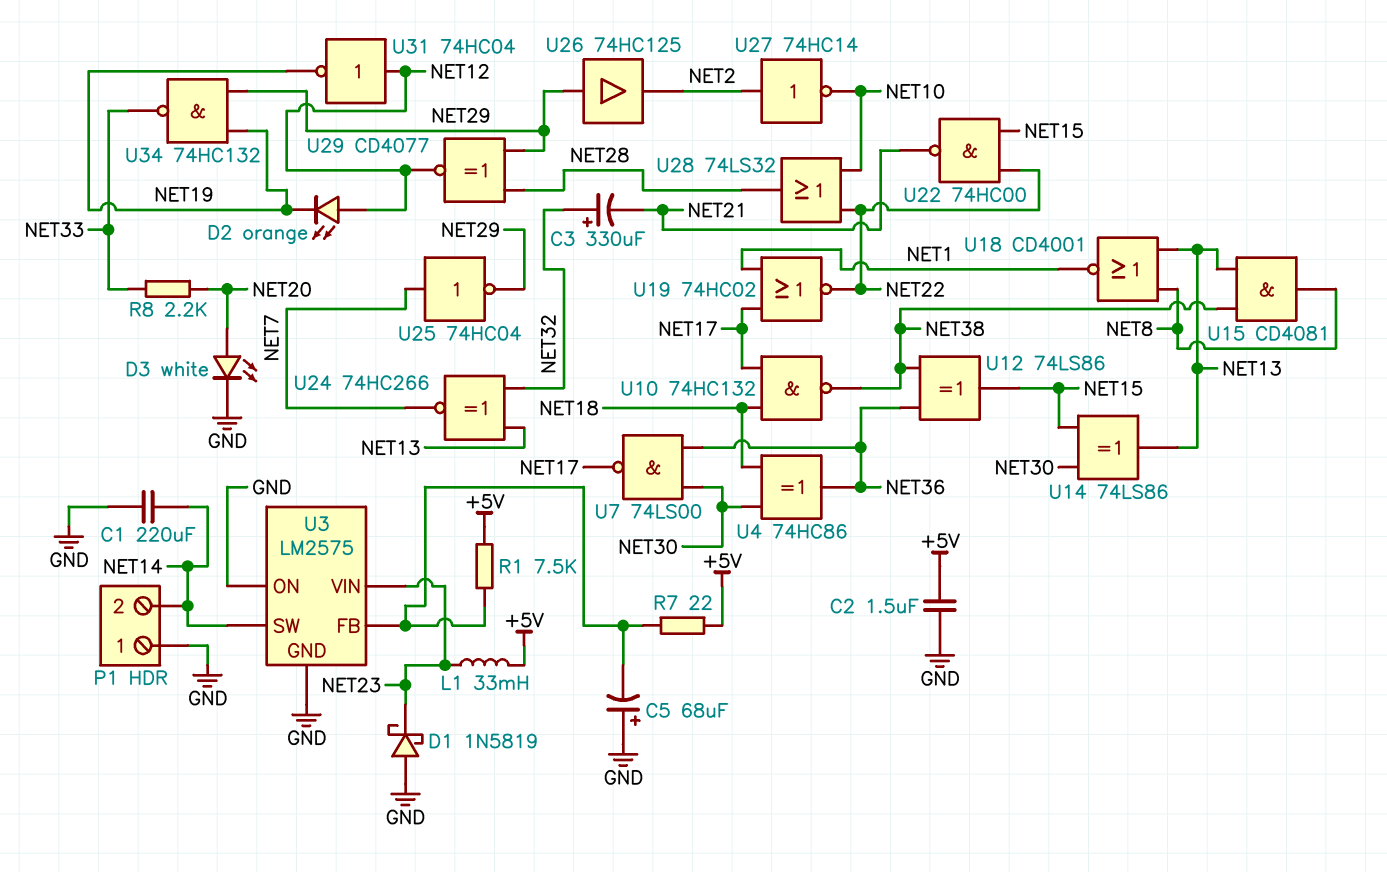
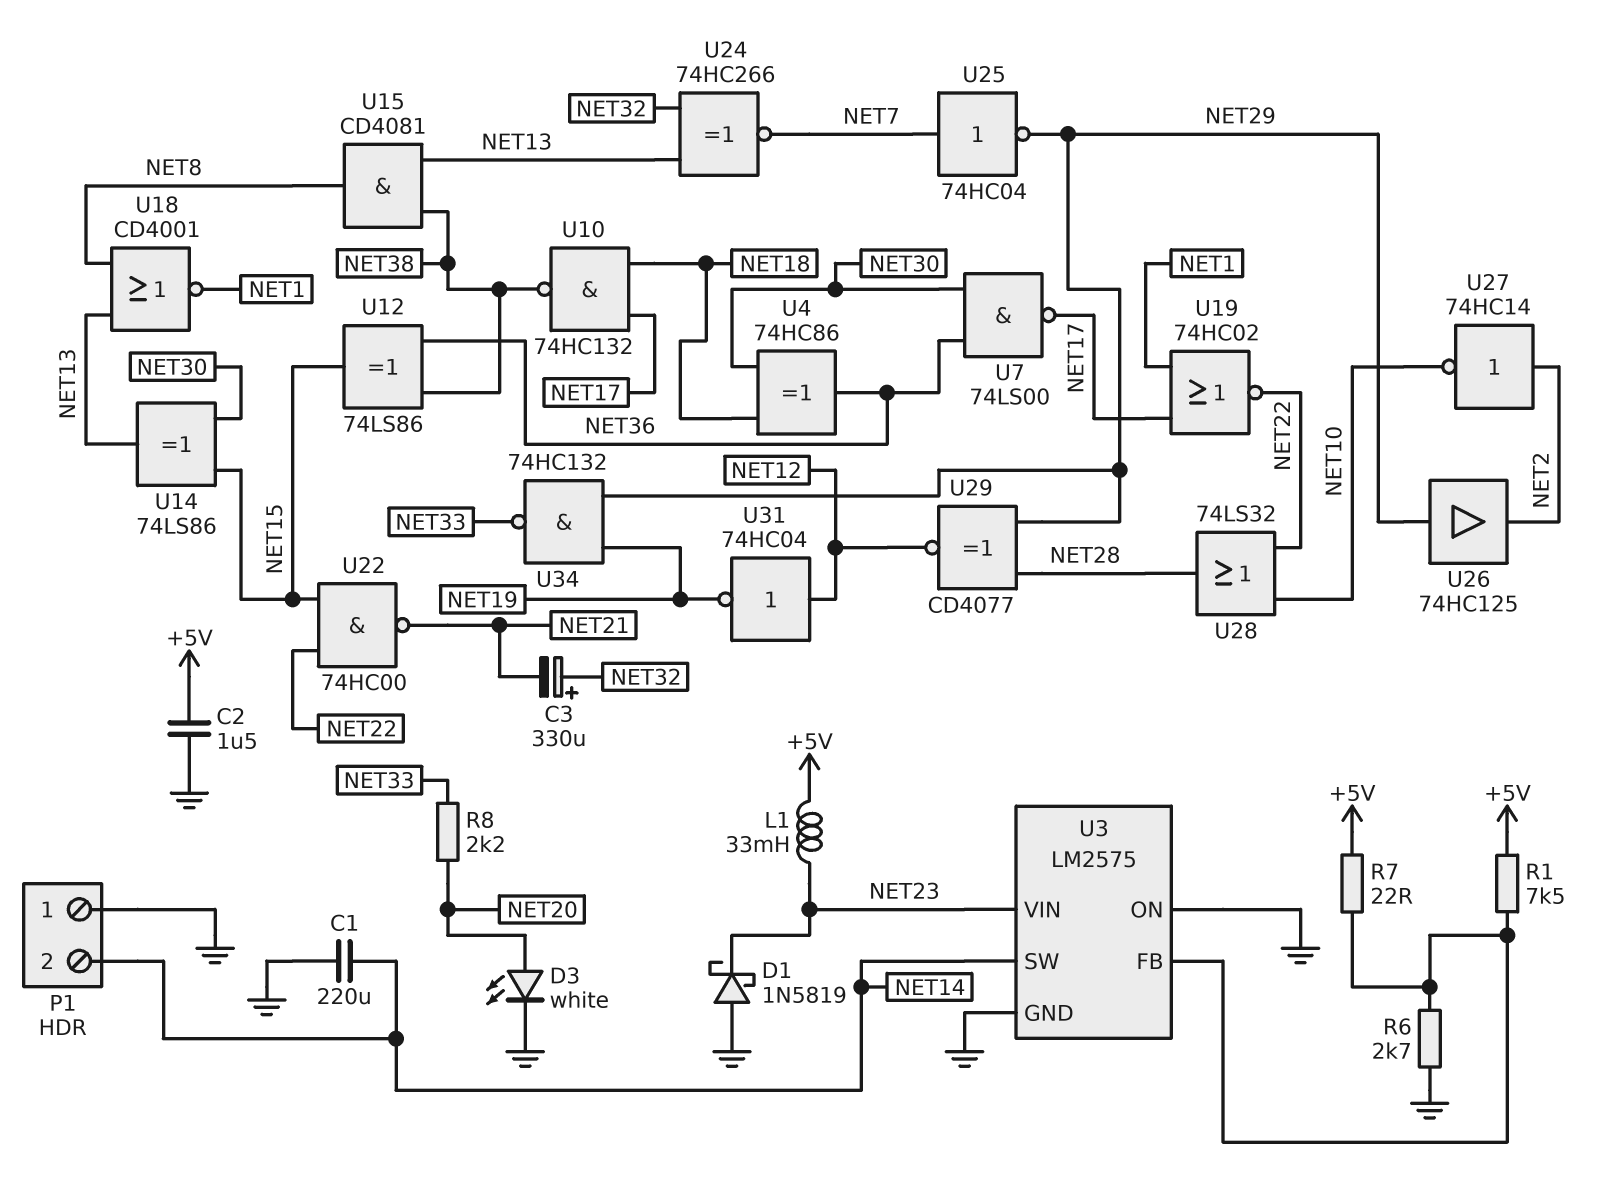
C5: 68uF (plus GND, minus U3/FB) -> none
D2: LED orange (A NET12, K NET19) -> none
R6: none -> 2.7k (GND, U3/FB)

